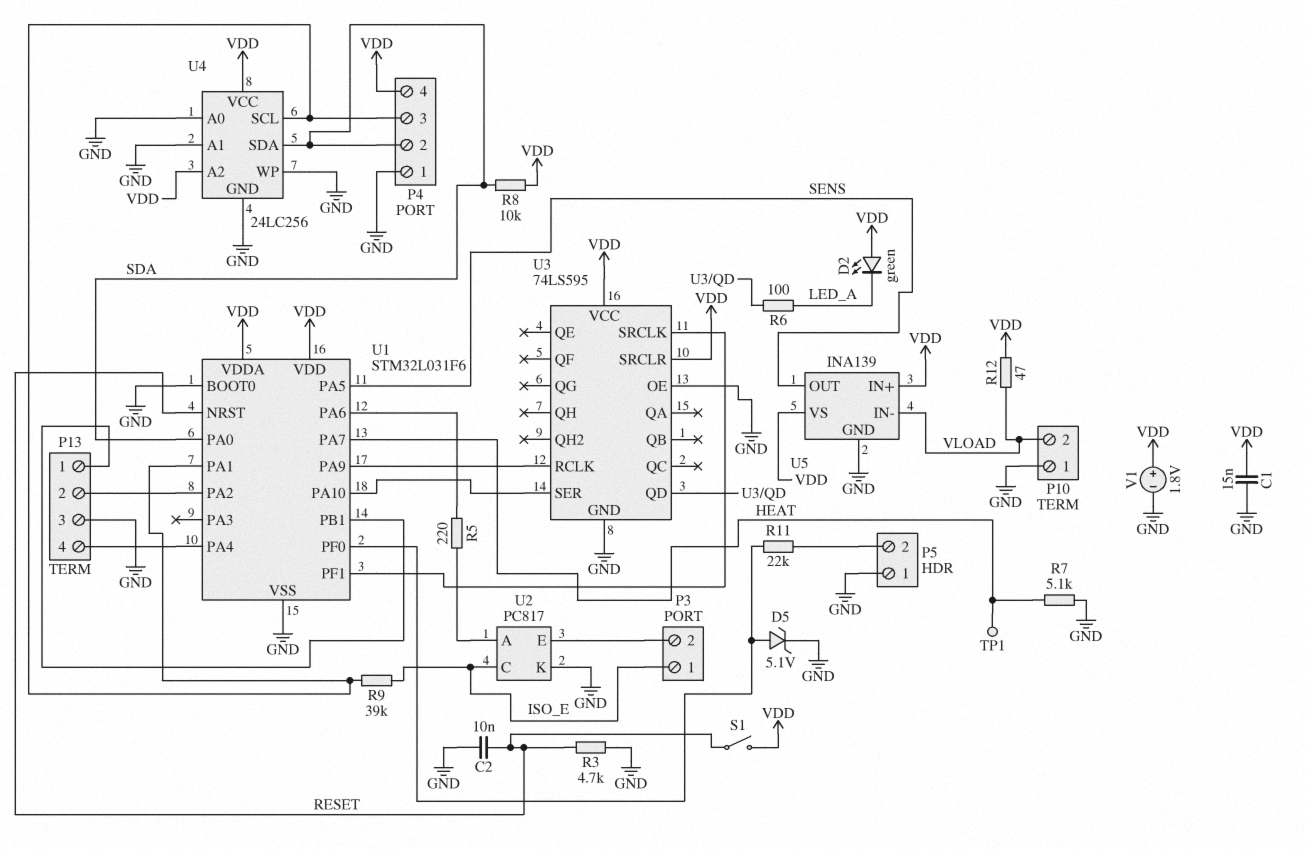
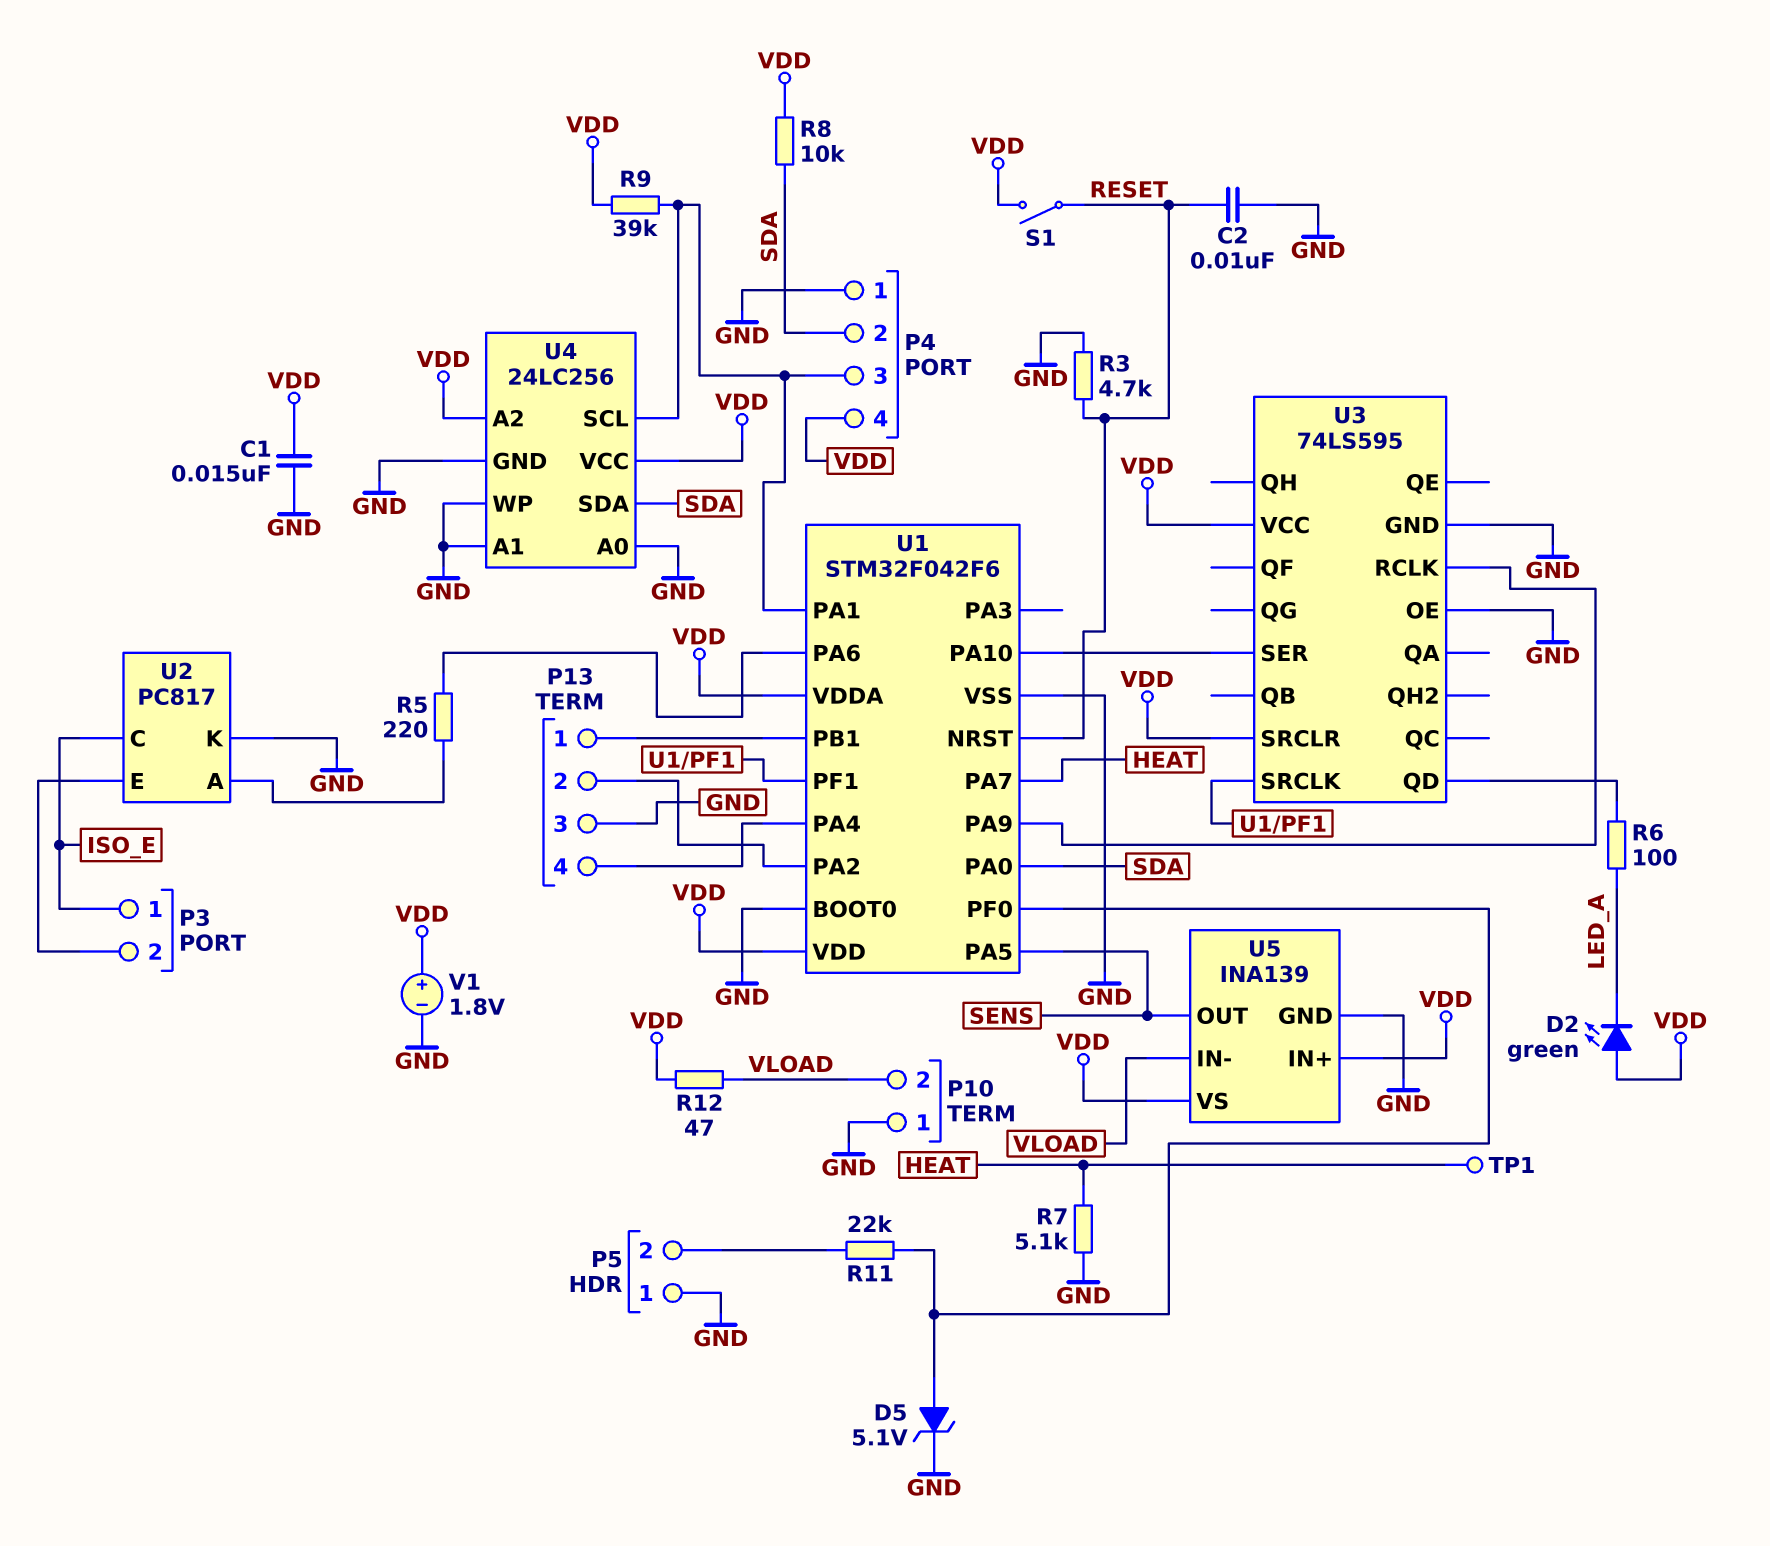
R9: 39k (ISO_E, P4/3) -> 39k (P4/3, VDD)
U1: STM32L031F6 -> STM32F042F6

